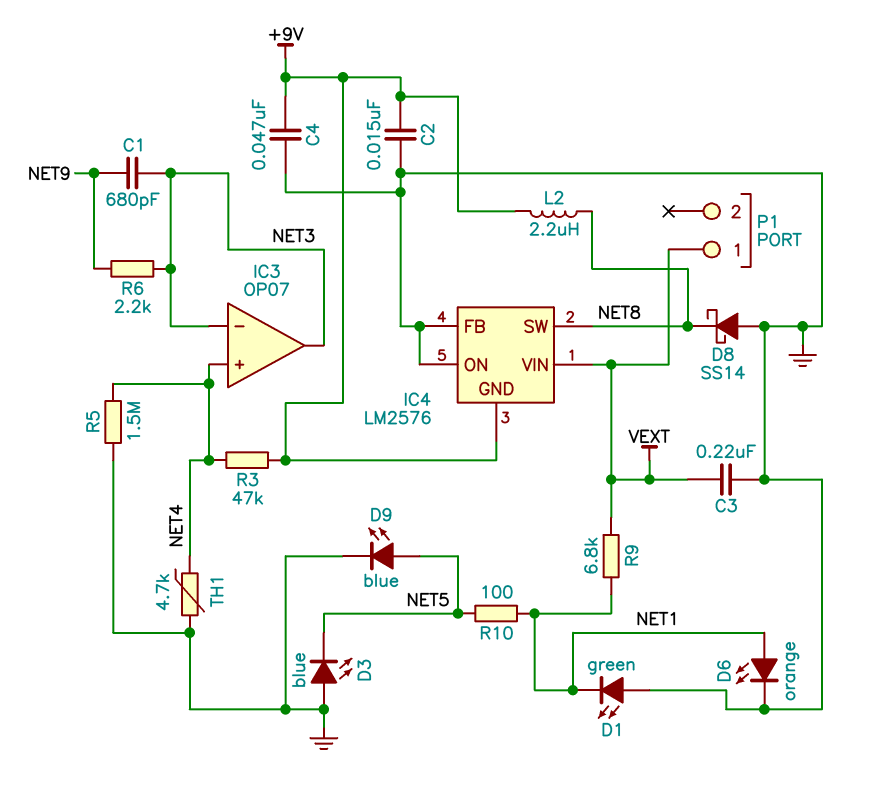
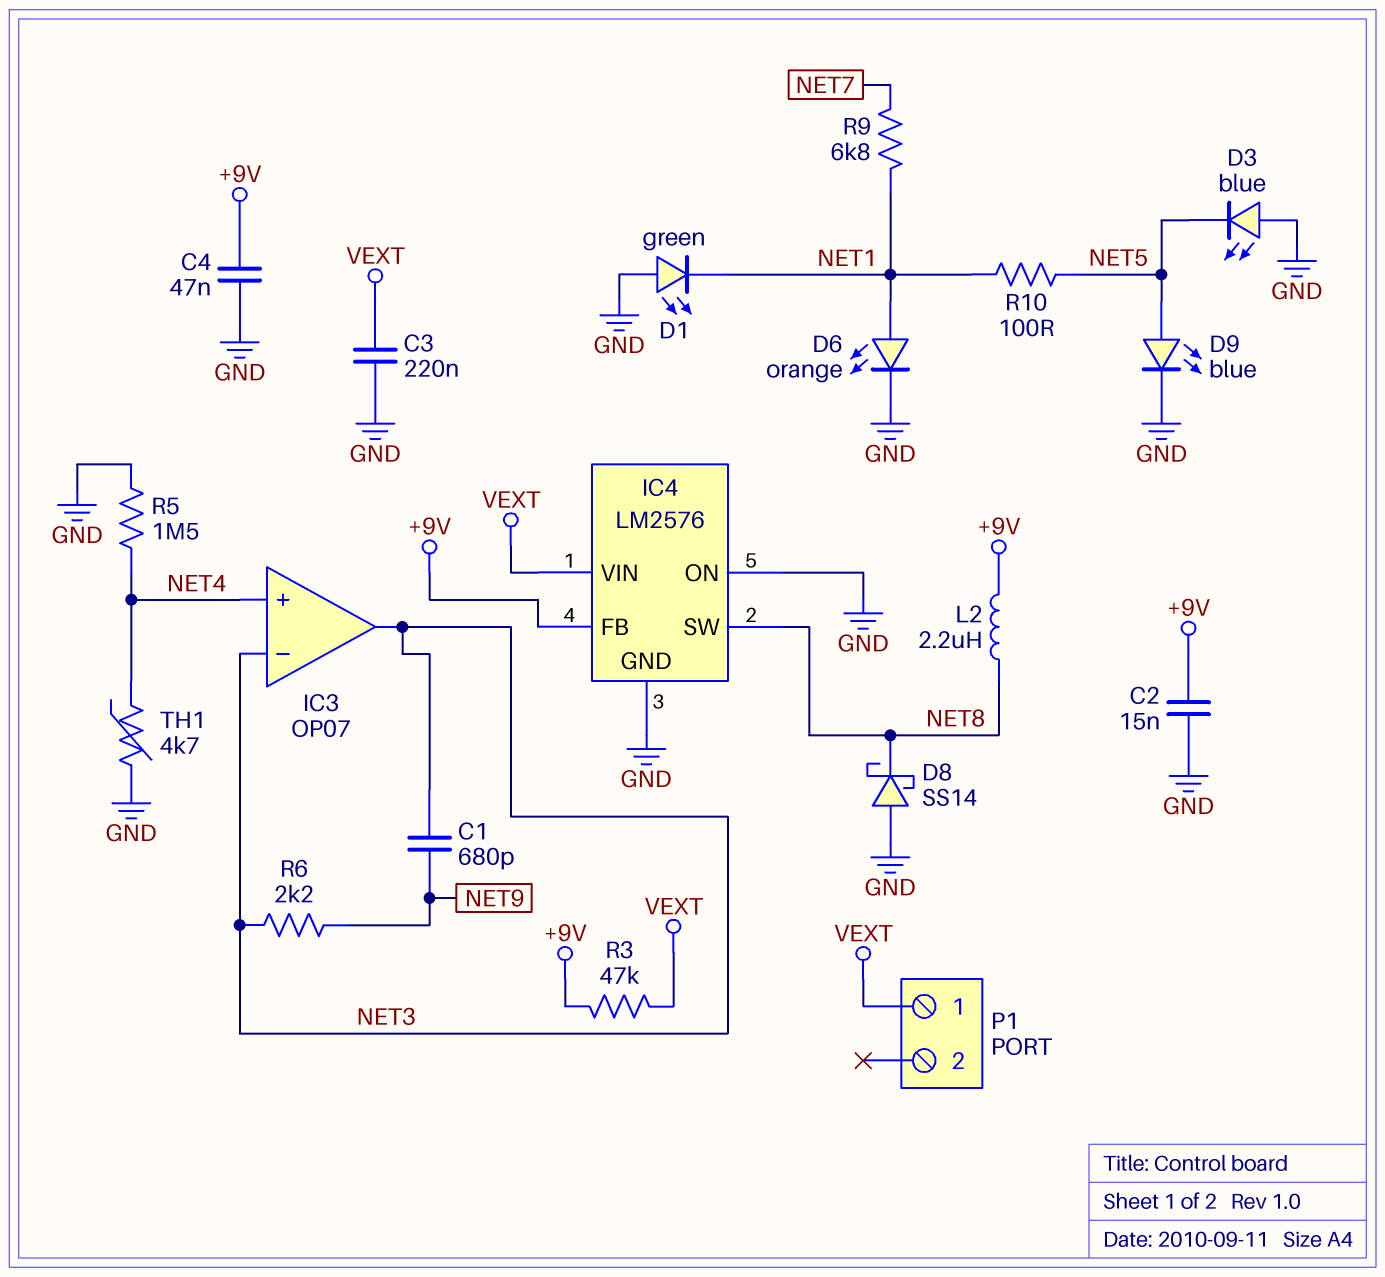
IC4 pin FB: GND -> +9V
IC4 pin GND: +9V -> GND
R3: 47k (+9V, NET4) -> 47k (+9V, VEXT)
R9: 6.8k (NET1, VEXT) -> 6.8k (NET1, NET7)

